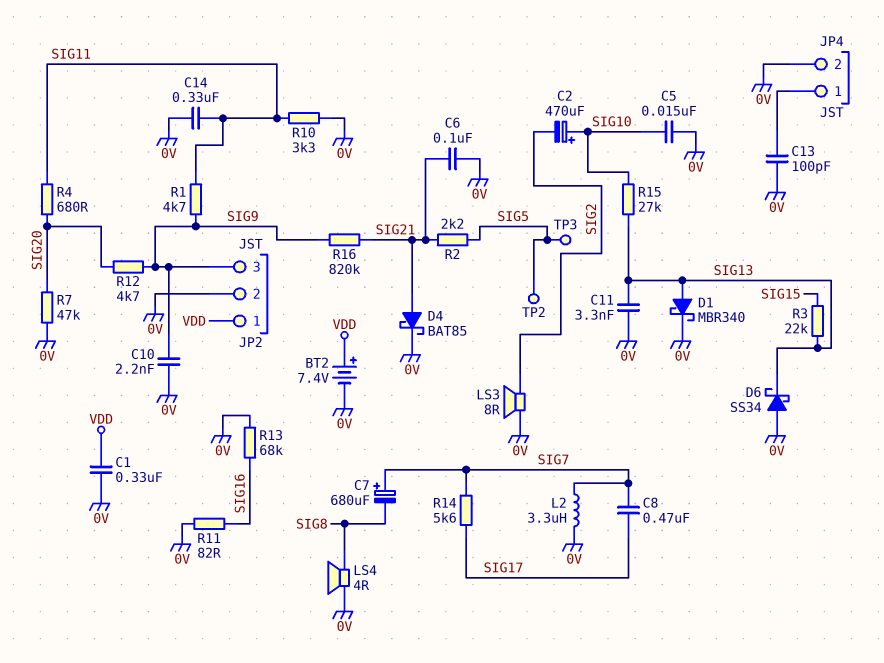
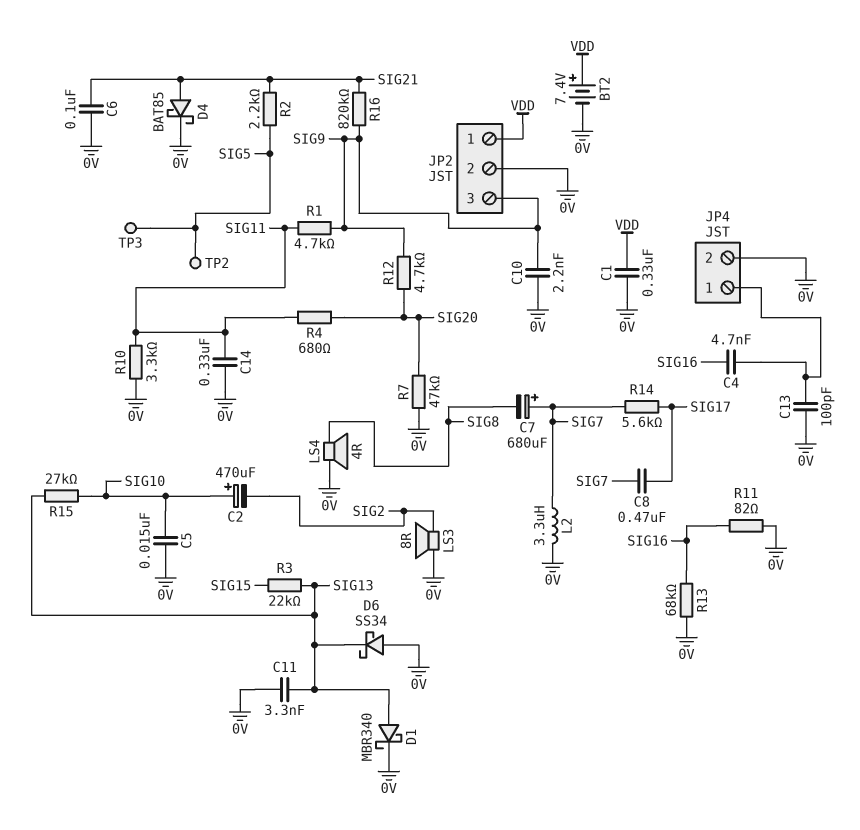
C4: none -> 4.7nF (JP4/1, SIG16)

